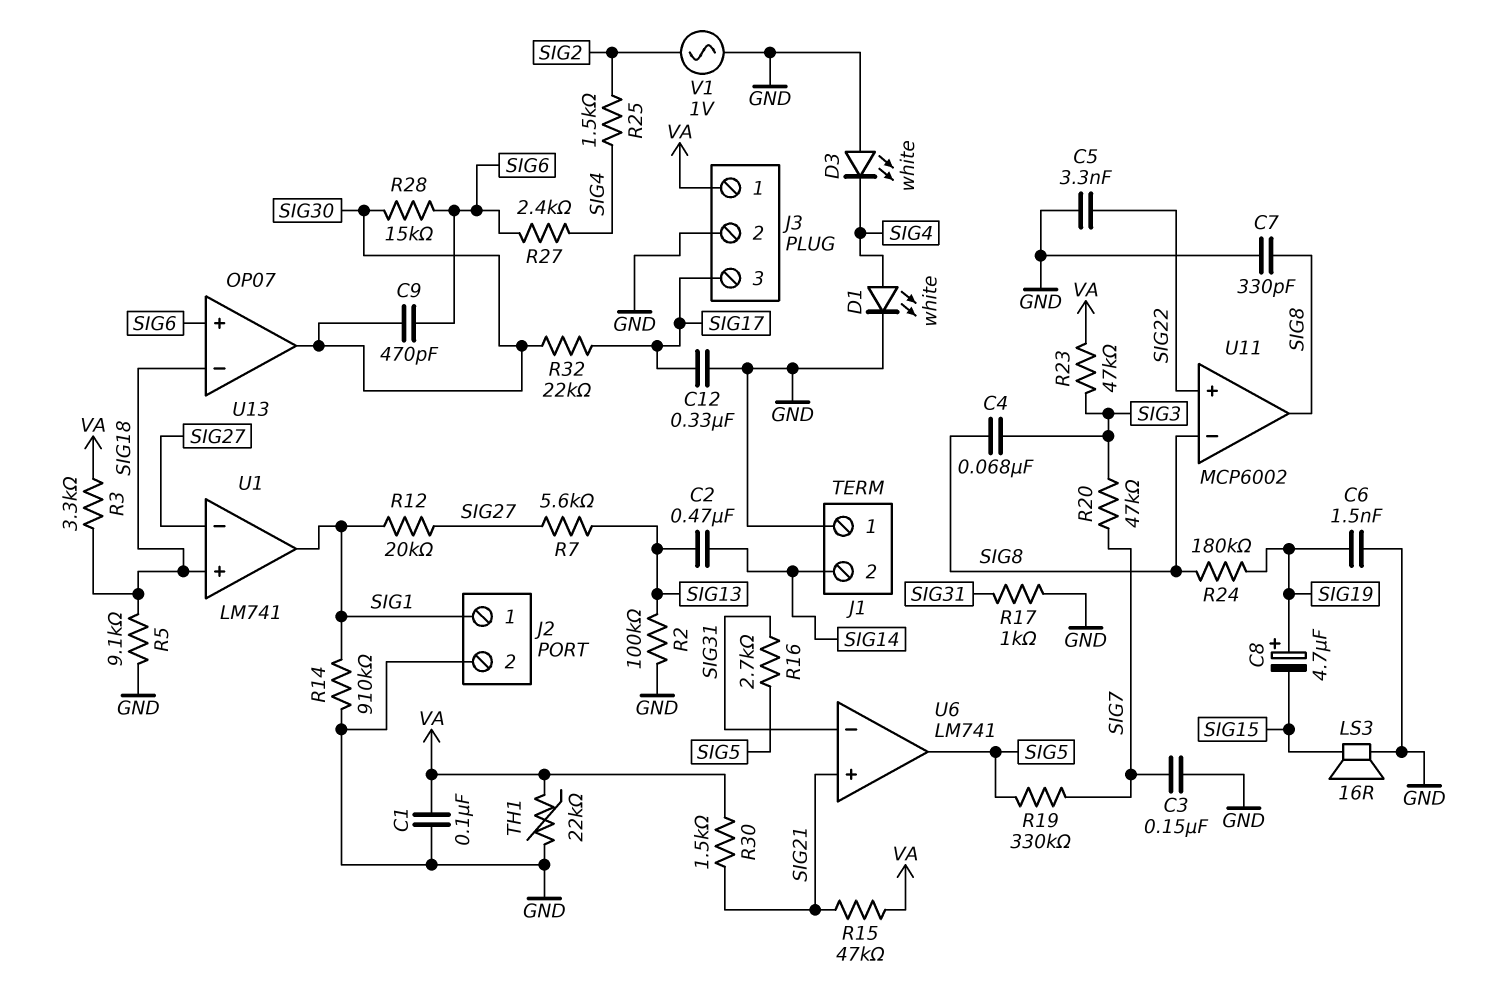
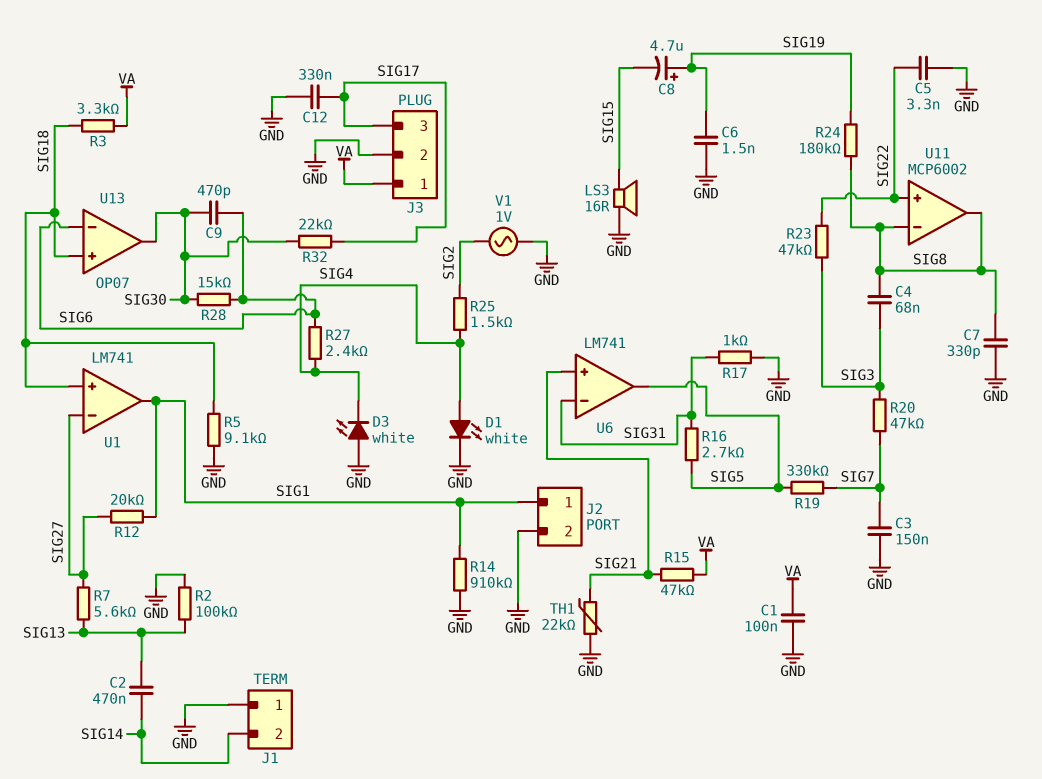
R23: 47k (SIG3, VA) -> 47k (SIG3, SIG22)
R30: 1.5k (SIG21, VA) -> none
TH1: 22k (GND, VA) -> 22k (GND, SIG21)
U13 pin in+: SIG6 -> SIG18
U13 pin in-: SIG18 -> SIG6

